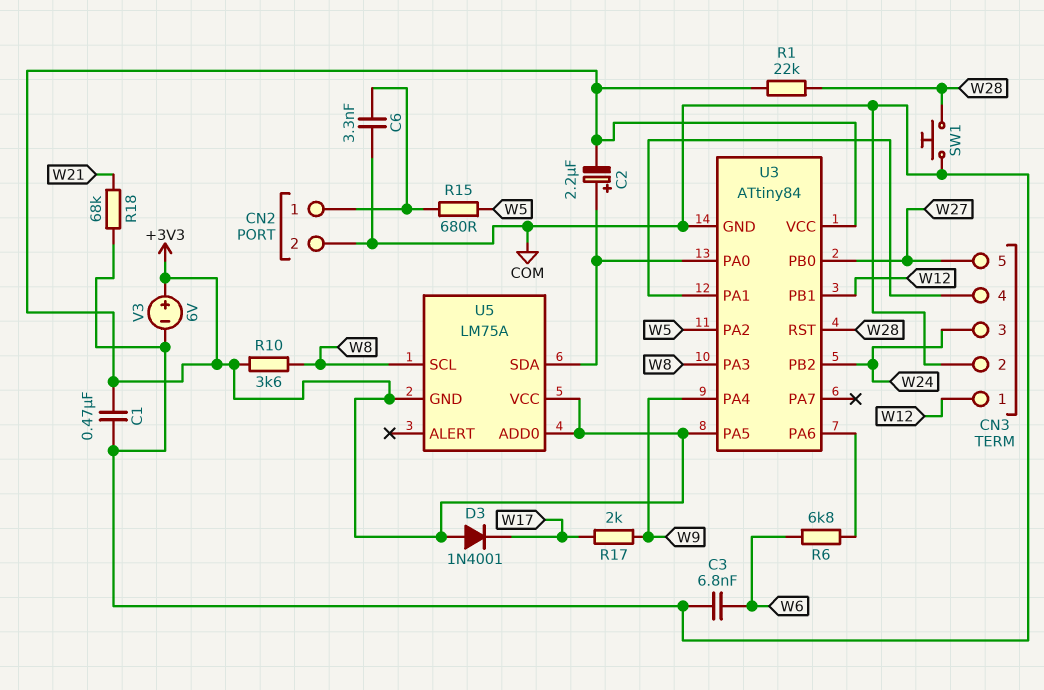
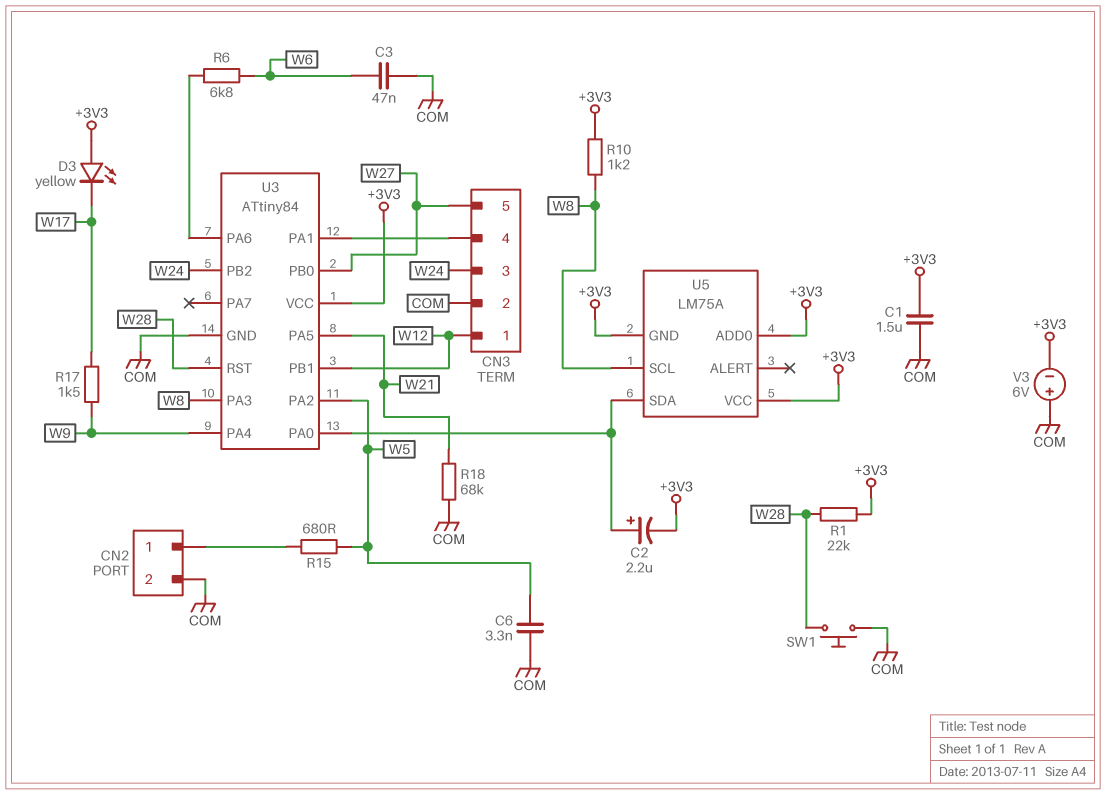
C1: 470nF (+3V3, COM) -> 1.5uF (+3V3, COM)
C3: 6.8nF (COM, W6) -> 47nF (COM, W6)
C6: 3.3nF (CN2/1, COM) -> 3.3nF (COM, W5)
D3: diode 1N4001 (A +3V3, K W17) -> LED yellow (A +3V3, K W17)
R10: 3.6k (+3V3, W8) -> 1.2k (+3V3, W8)
R17: 2k (W9, W17) -> 1.5k (W9, W17)
U3 pin PA5: +3V3 -> W21
V3: 6V (plus +3V3, minus COM) -> 6V (plus COM, minus +3V3)

